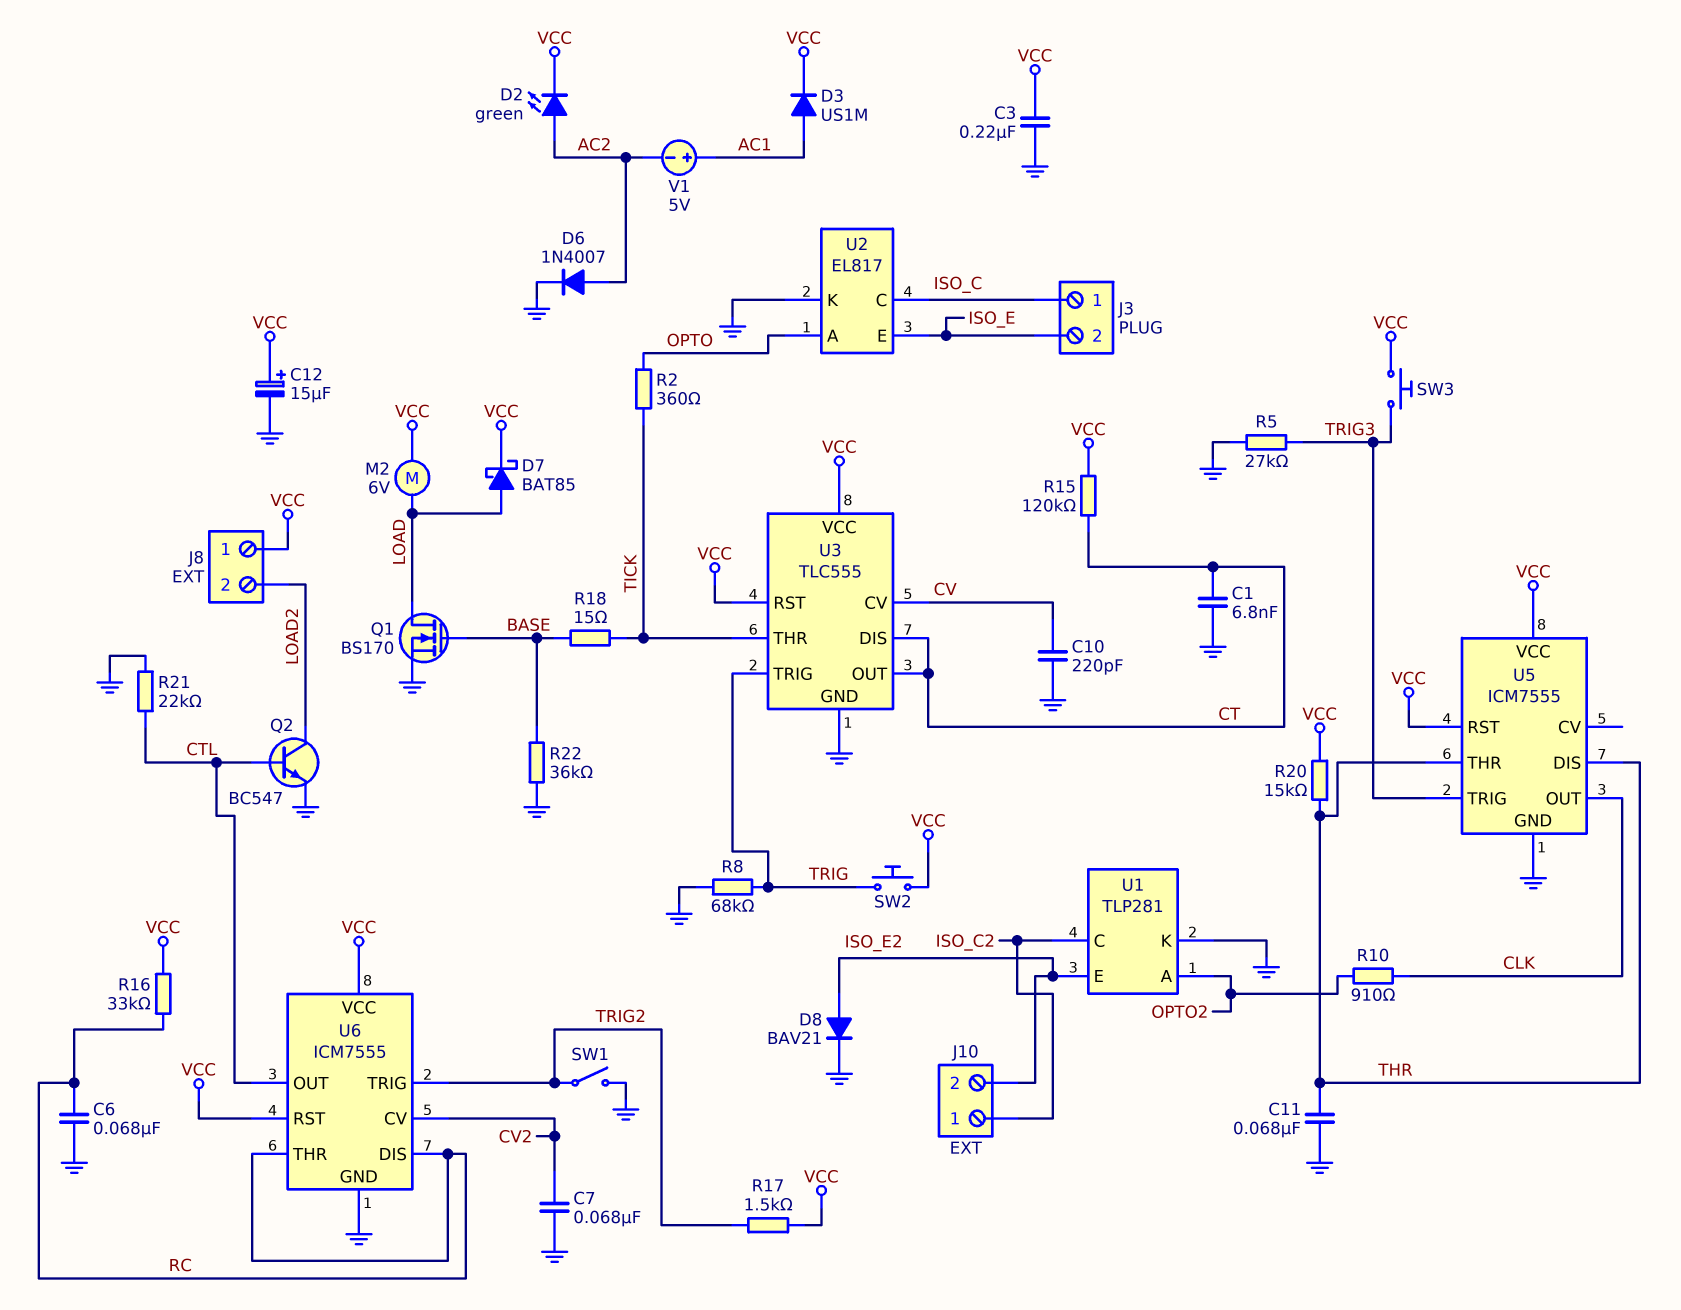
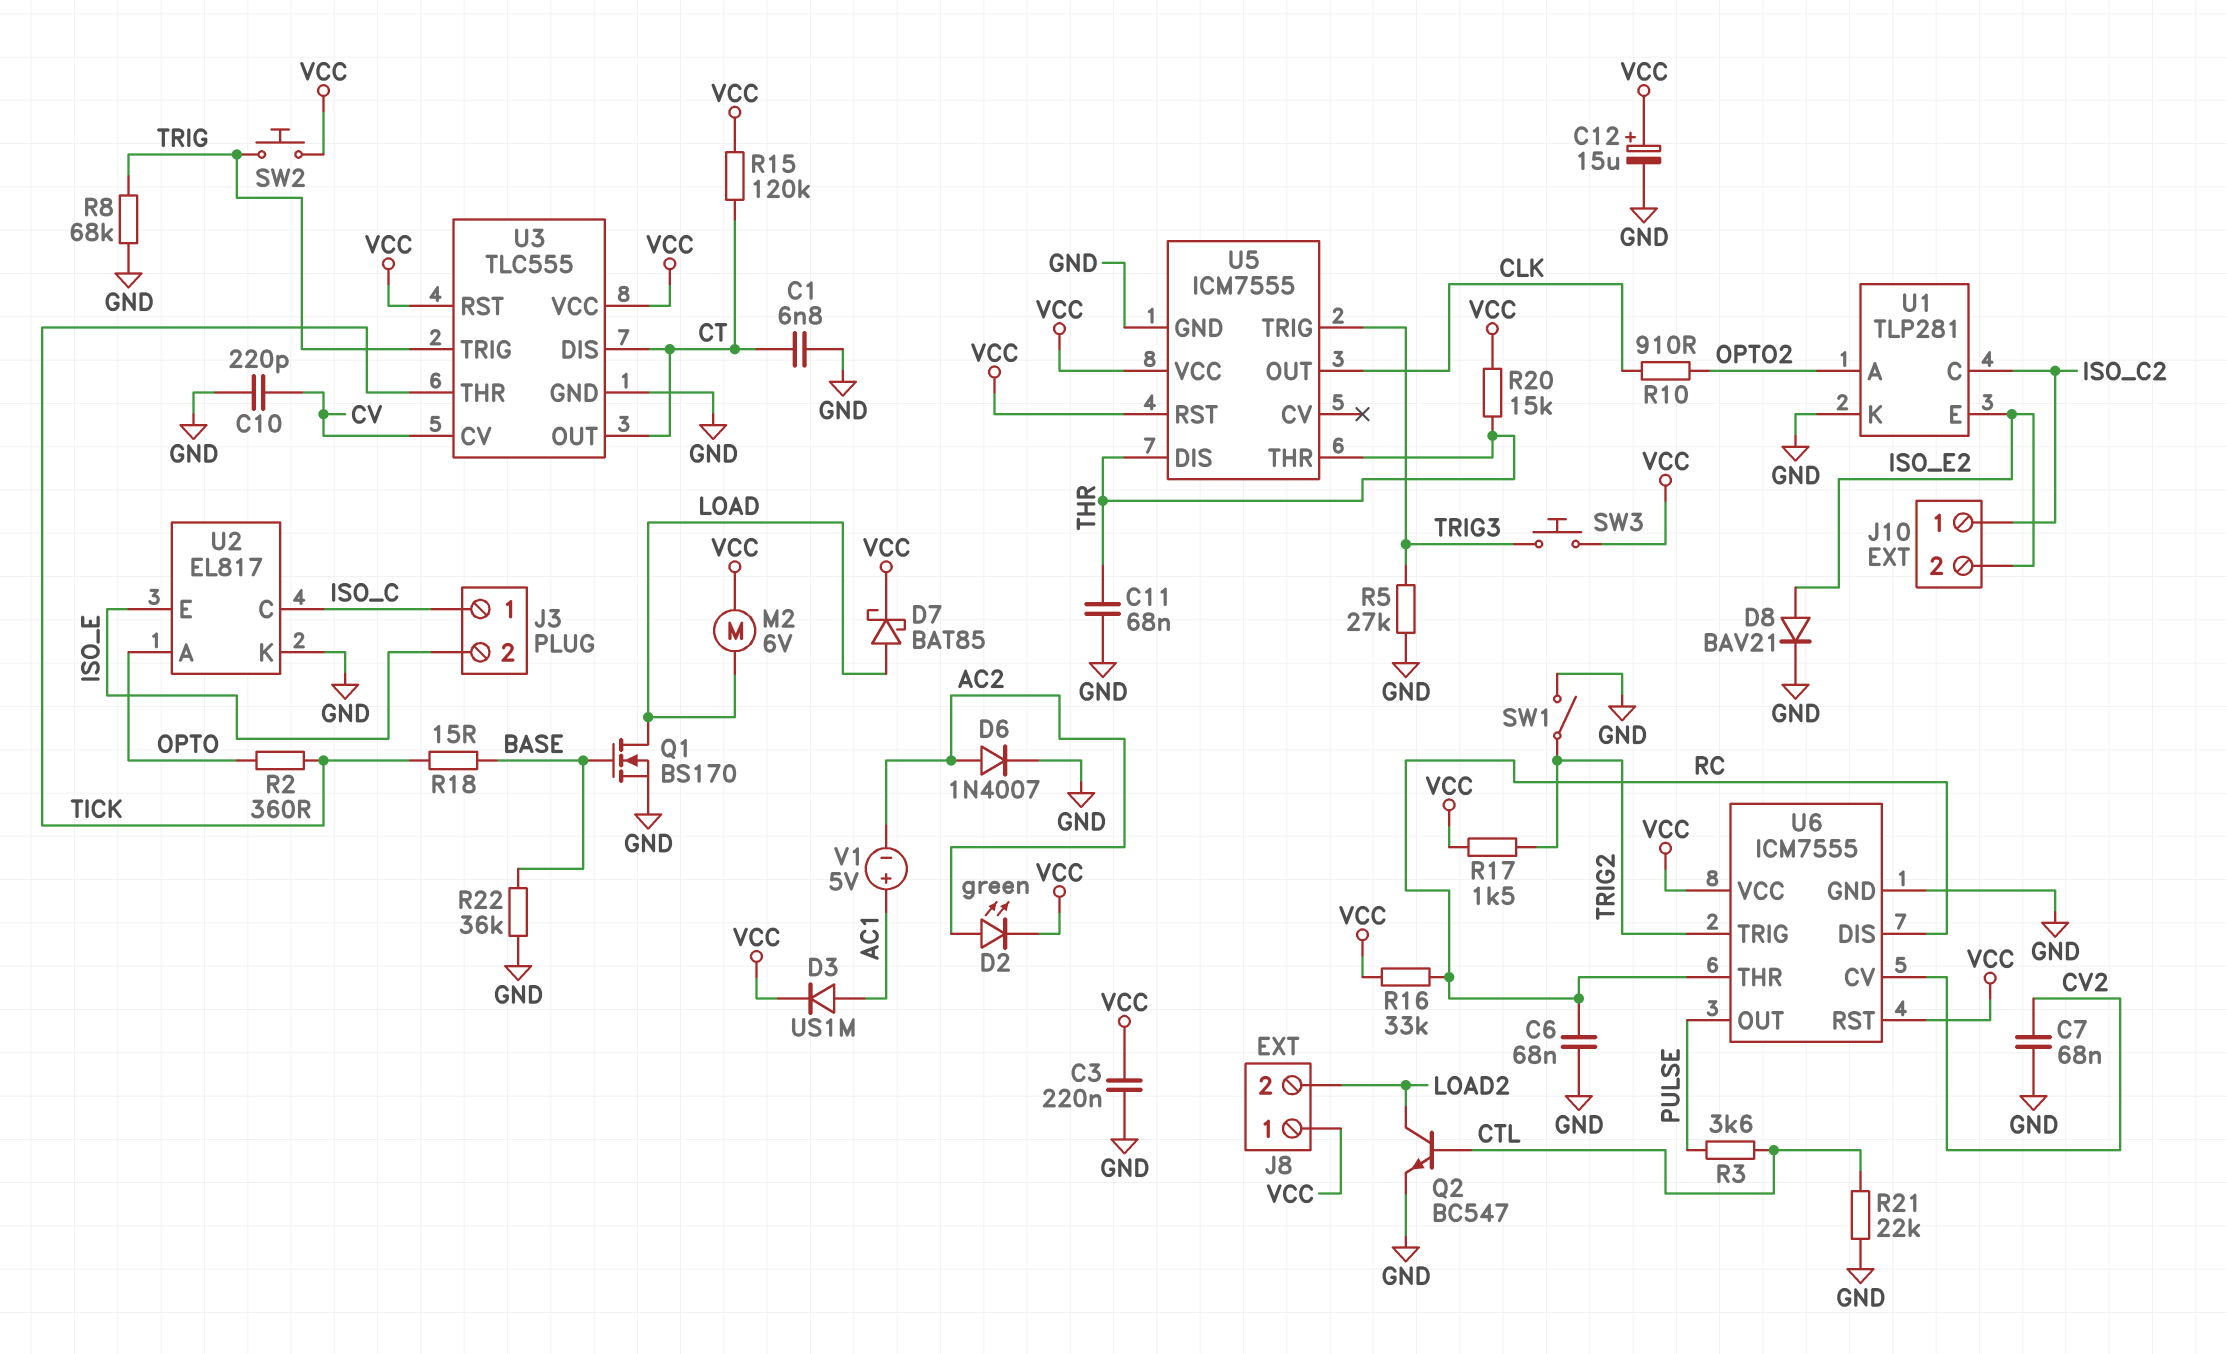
R3: none -> 3.6k (CTL, PULSE)
U6 pin OUT: CTL -> PULSE

